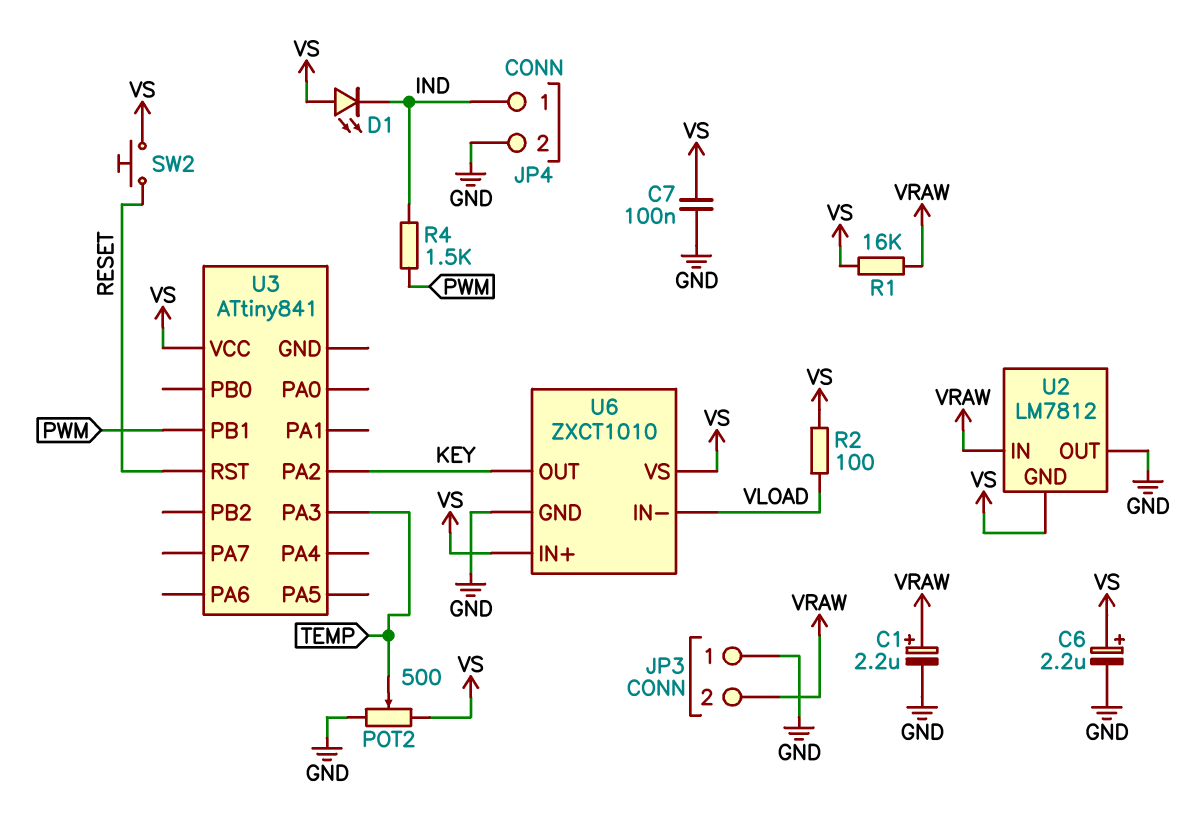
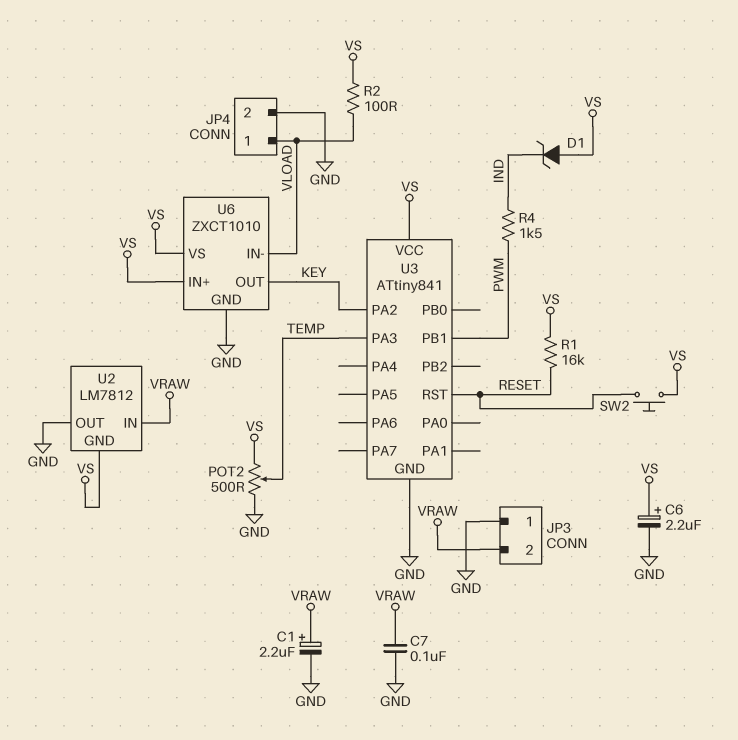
C7: 100nF (GND, VS) -> 100nF (GND, VRAW)
D1: LED (A VS, K IND) -> zener (A VS, K IND)
JP4 pin 1: IND -> VLOAD
R1: 16k (VRAW, VS) -> 16k (RESET, VS)
U3 pin GND: none -> GND

